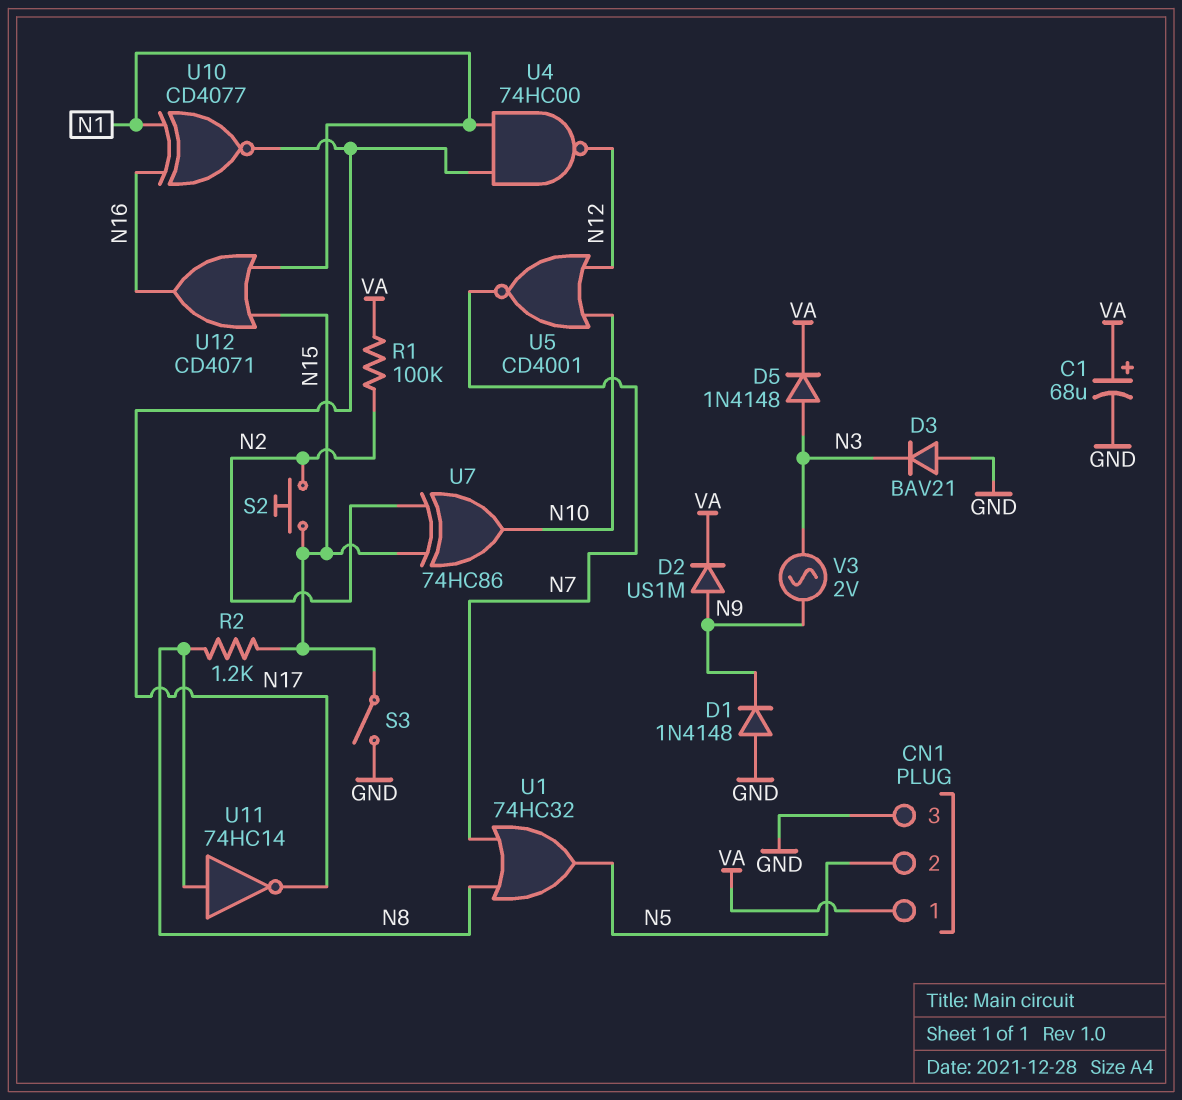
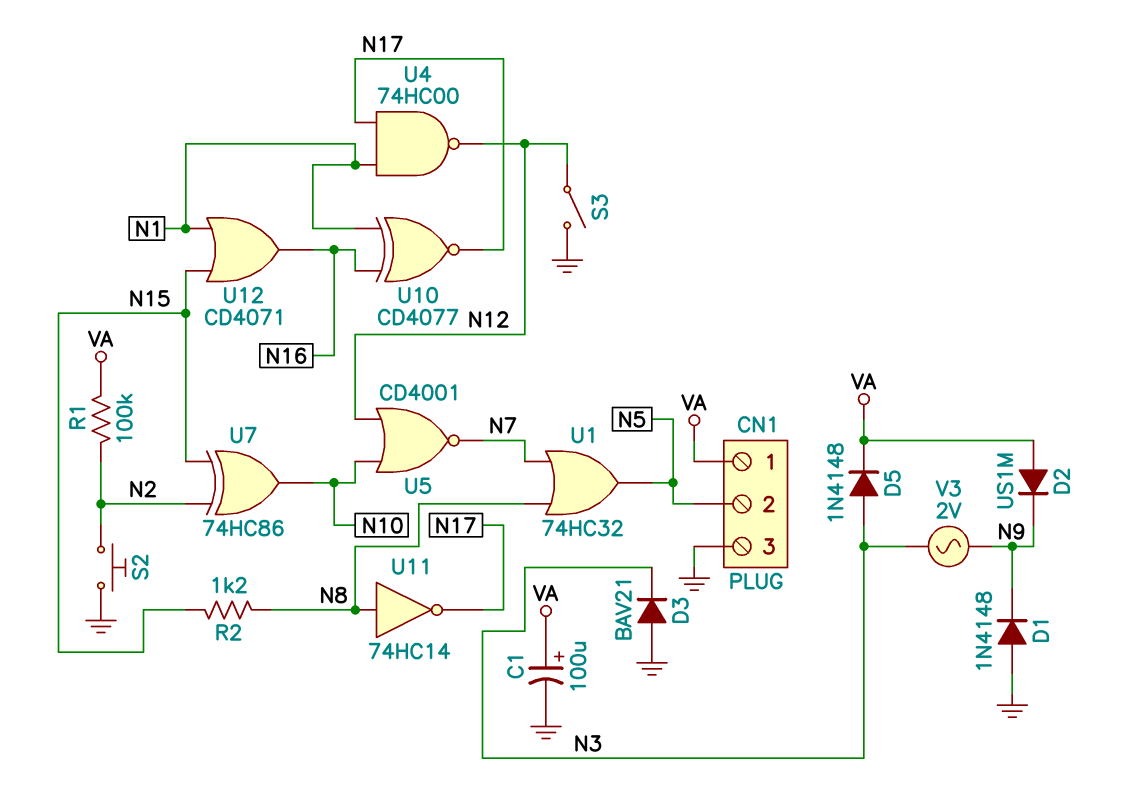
C1: 68uF (plus VA, minus GND) -> 100uF (plus VA, minus GND)
D2: diode US1M (A N9, K VA) -> diode US1M (A VA, K N9)
S2: button (N2, N15) -> button (GND, N2)
S3: switch (GND, N15) -> switch (GND, N12)

